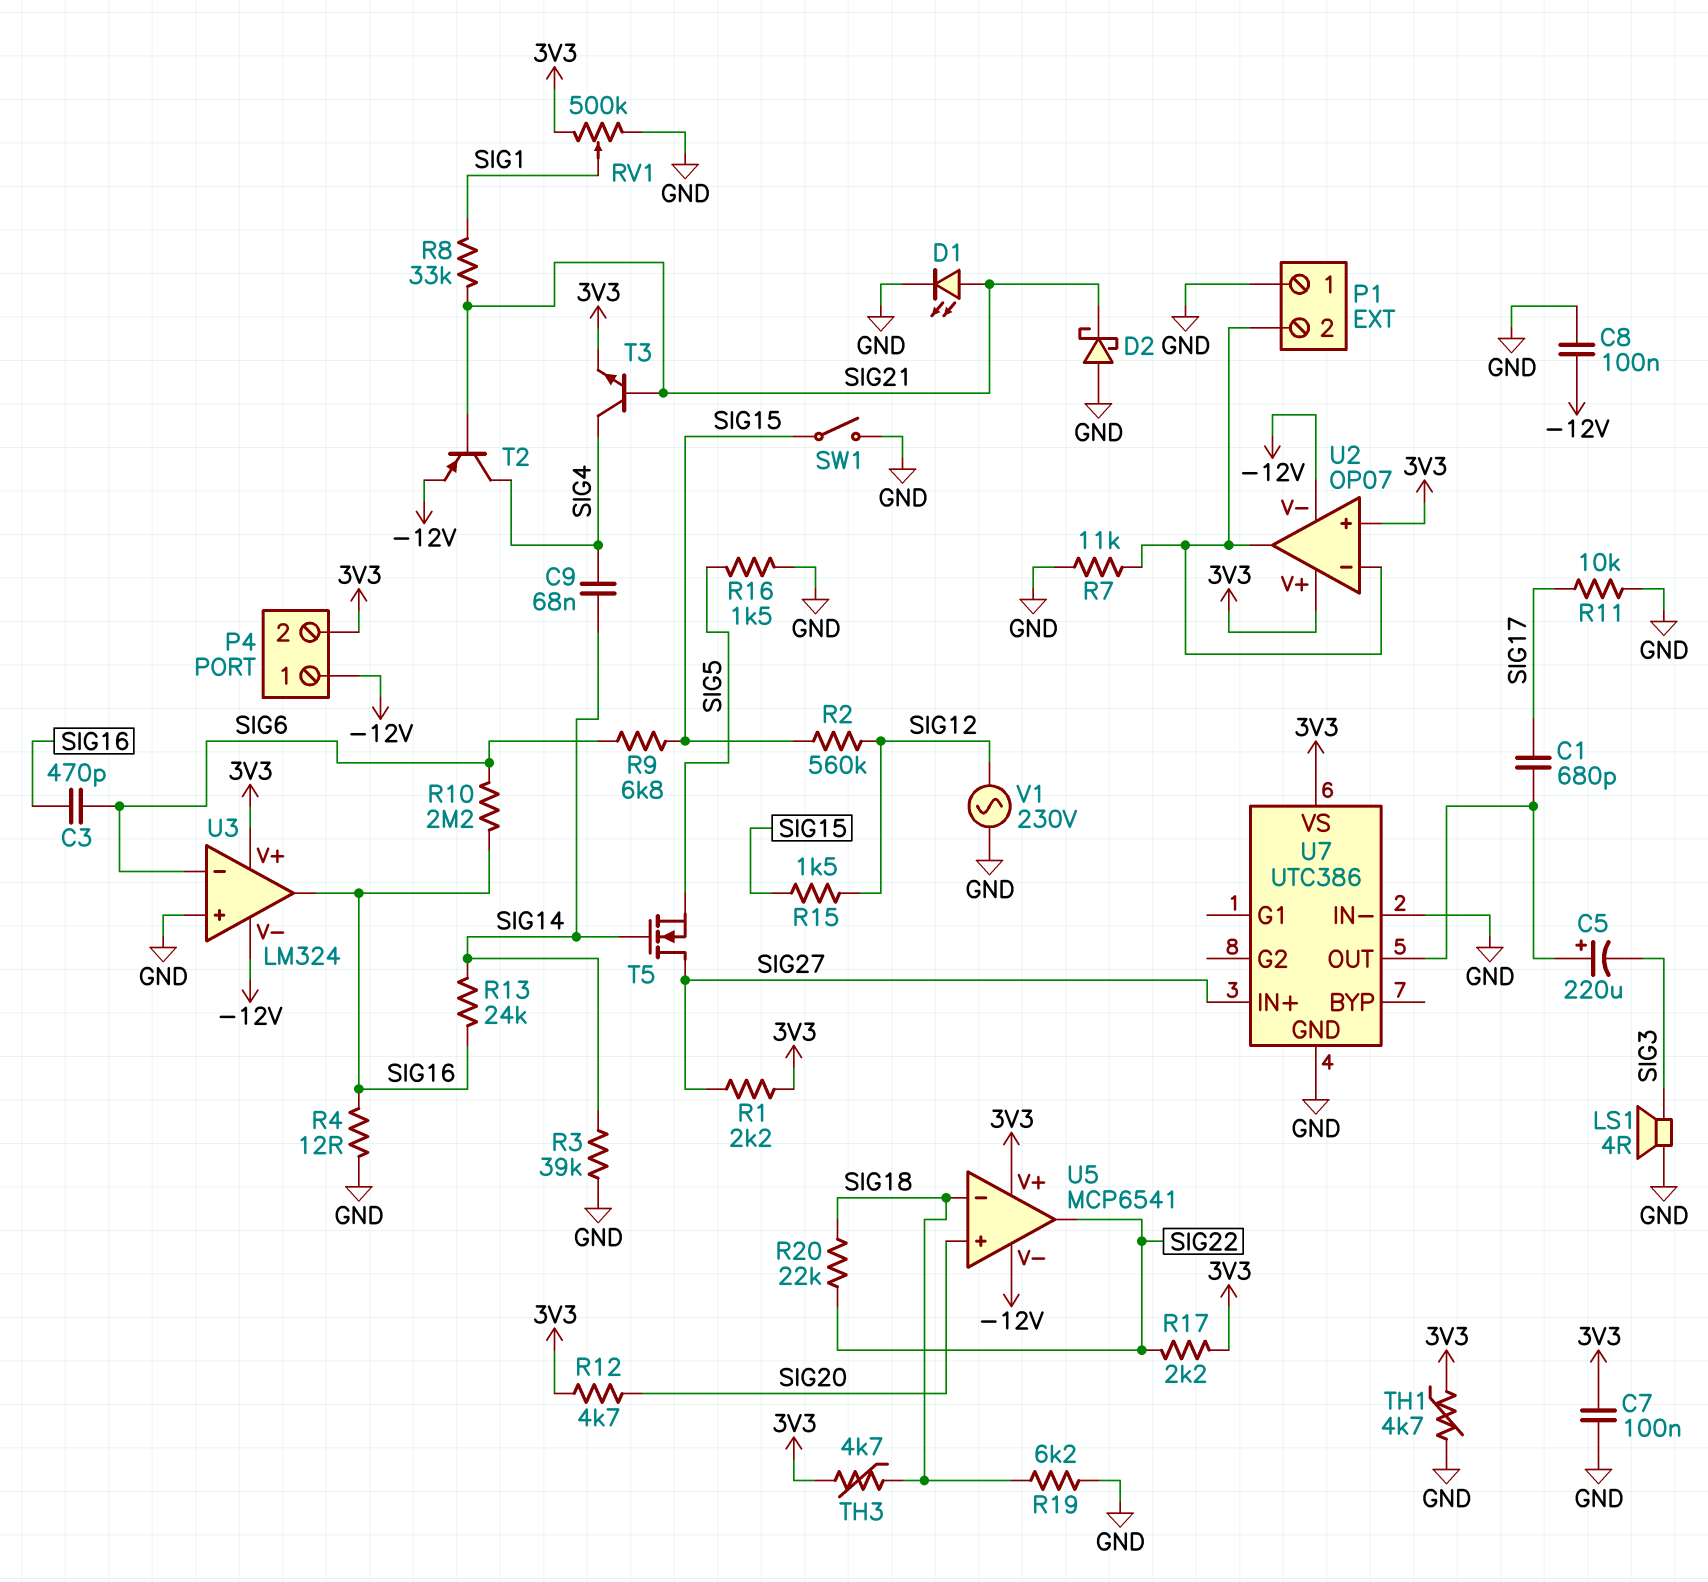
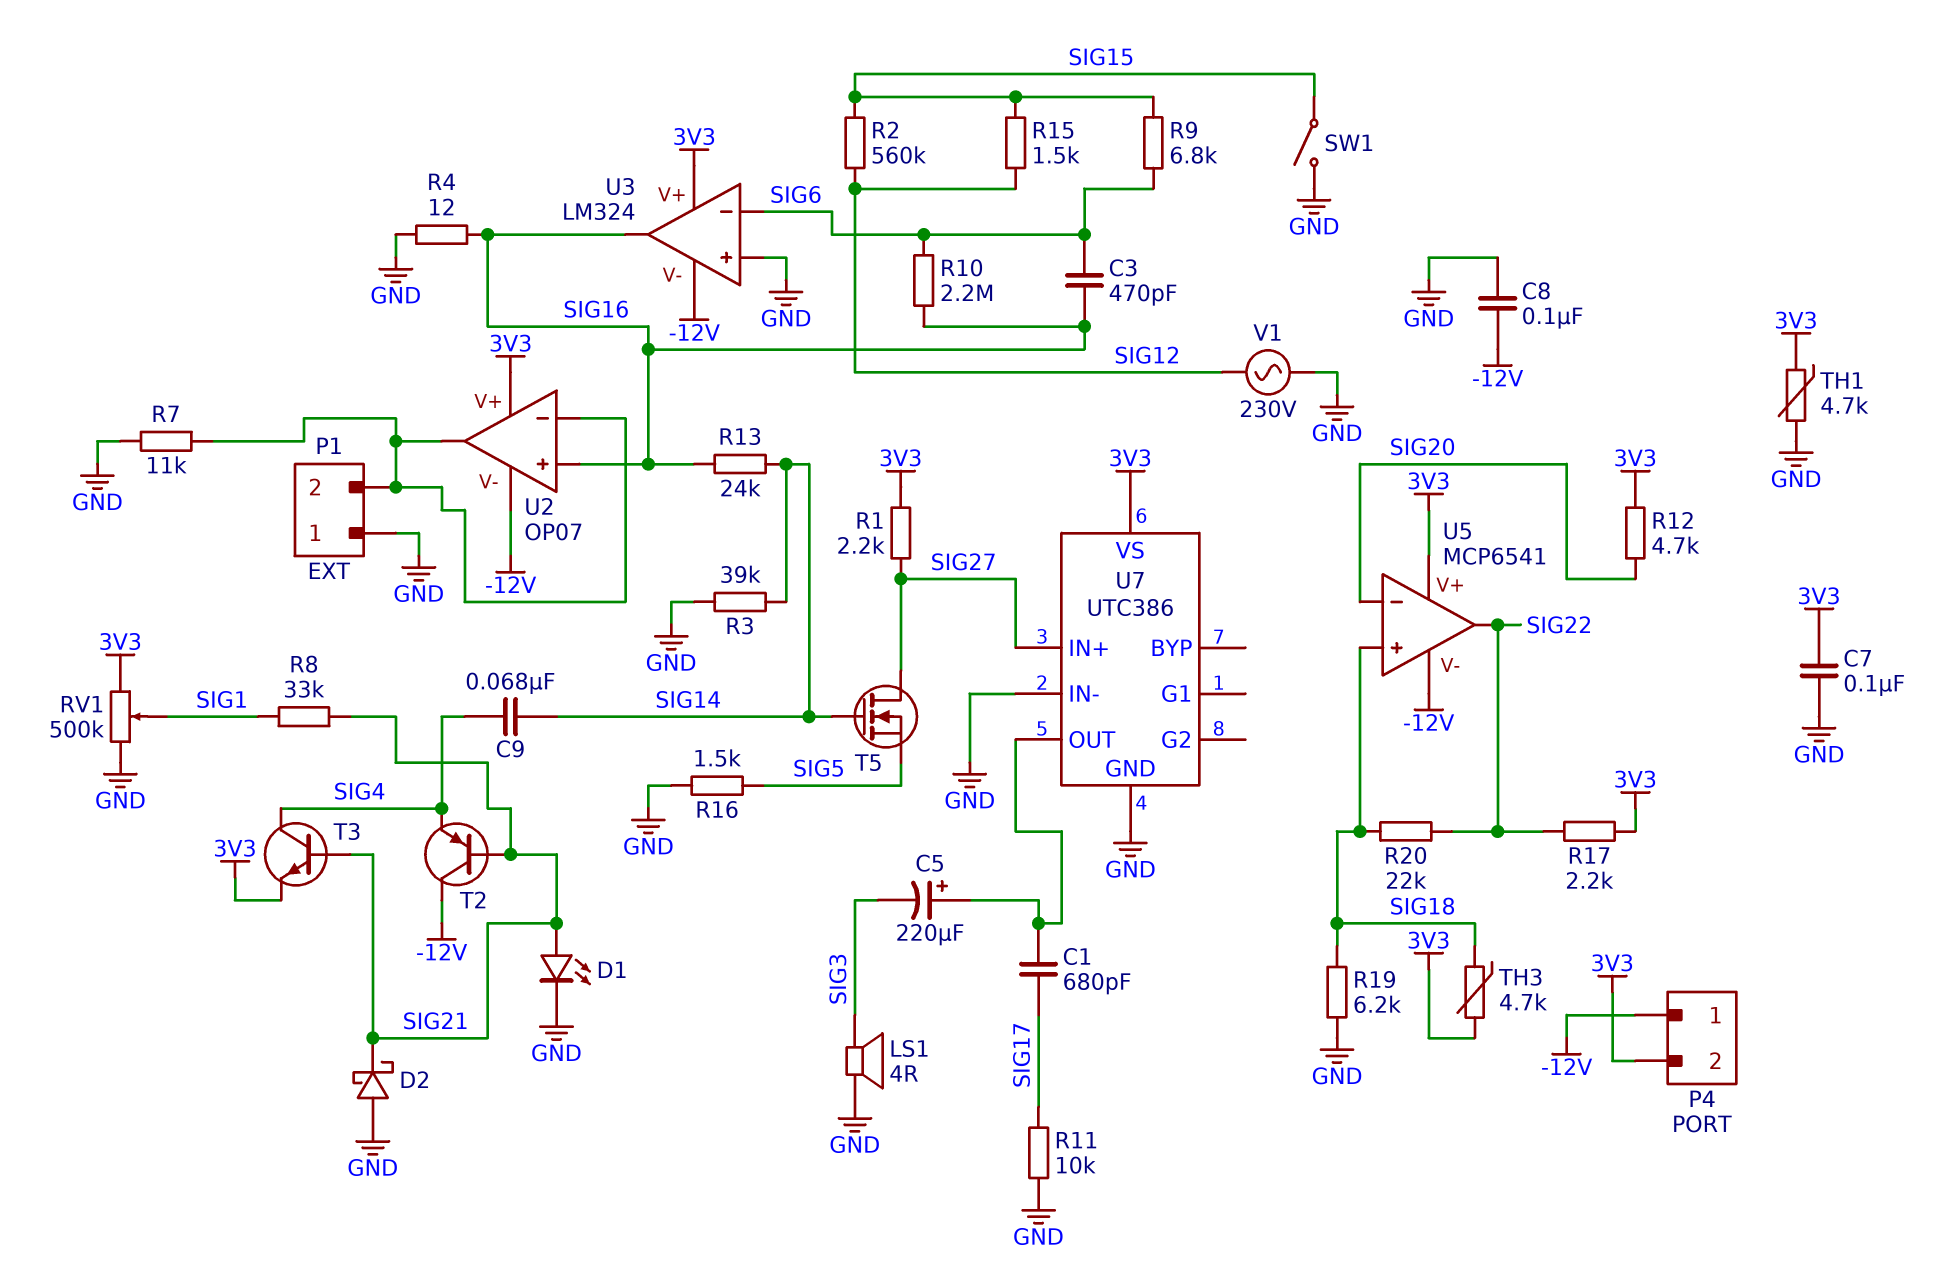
T2: PNP (B SIG21, C SIG4, E -12V) -> PNP (B SIG21, C -12V, E SIG4)
U2 pin in+: 3V3 -> SIG16
U5 pin in+: SIG20 -> SIG18
U5 pin in-: SIG18 -> SIG20

